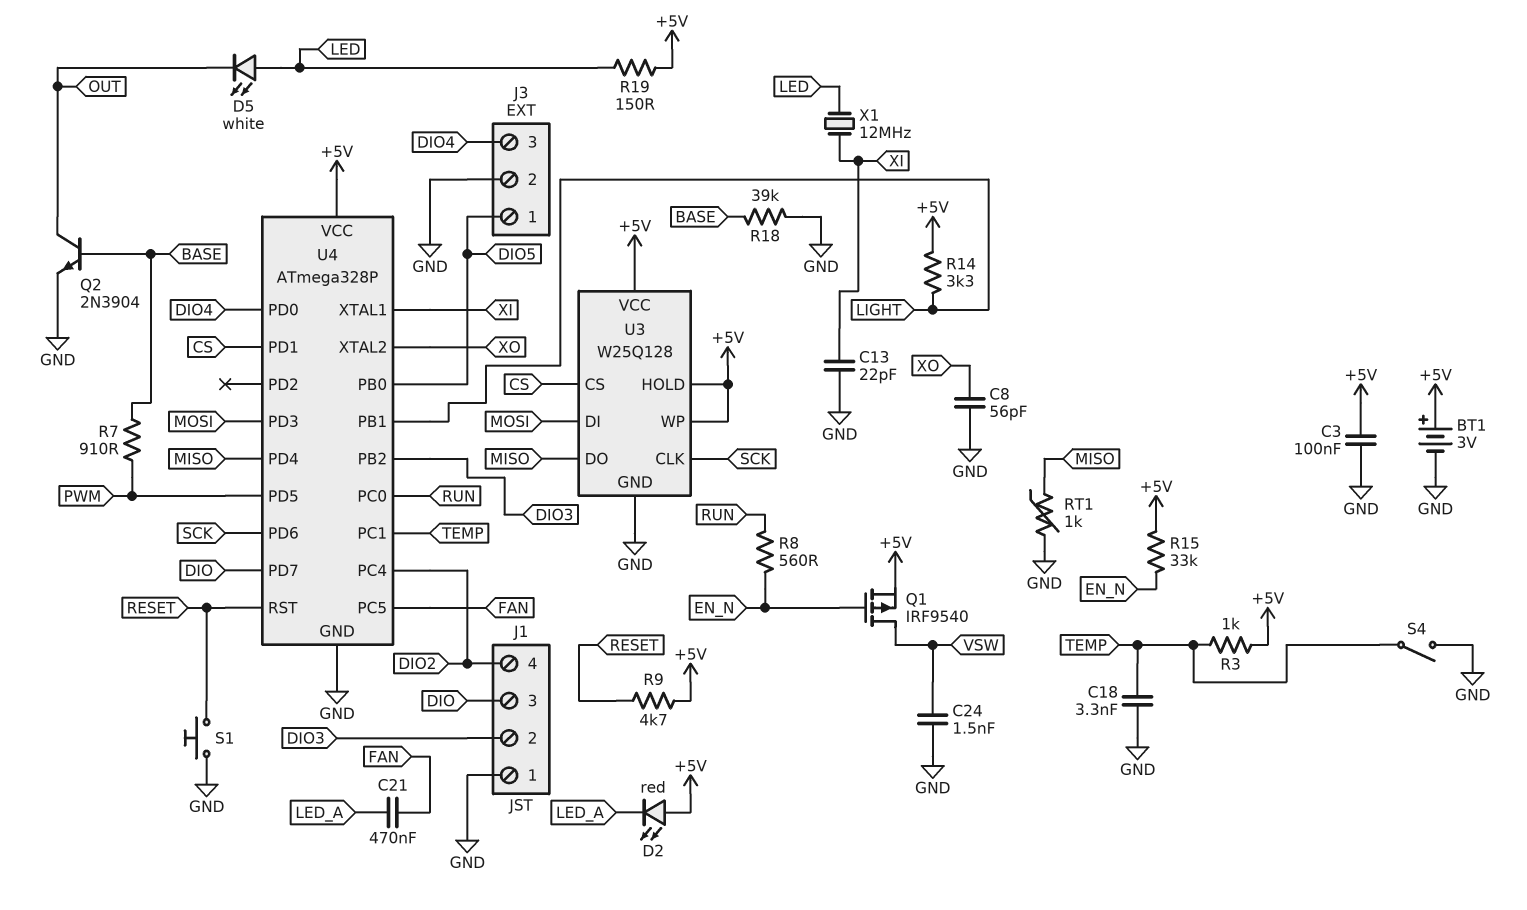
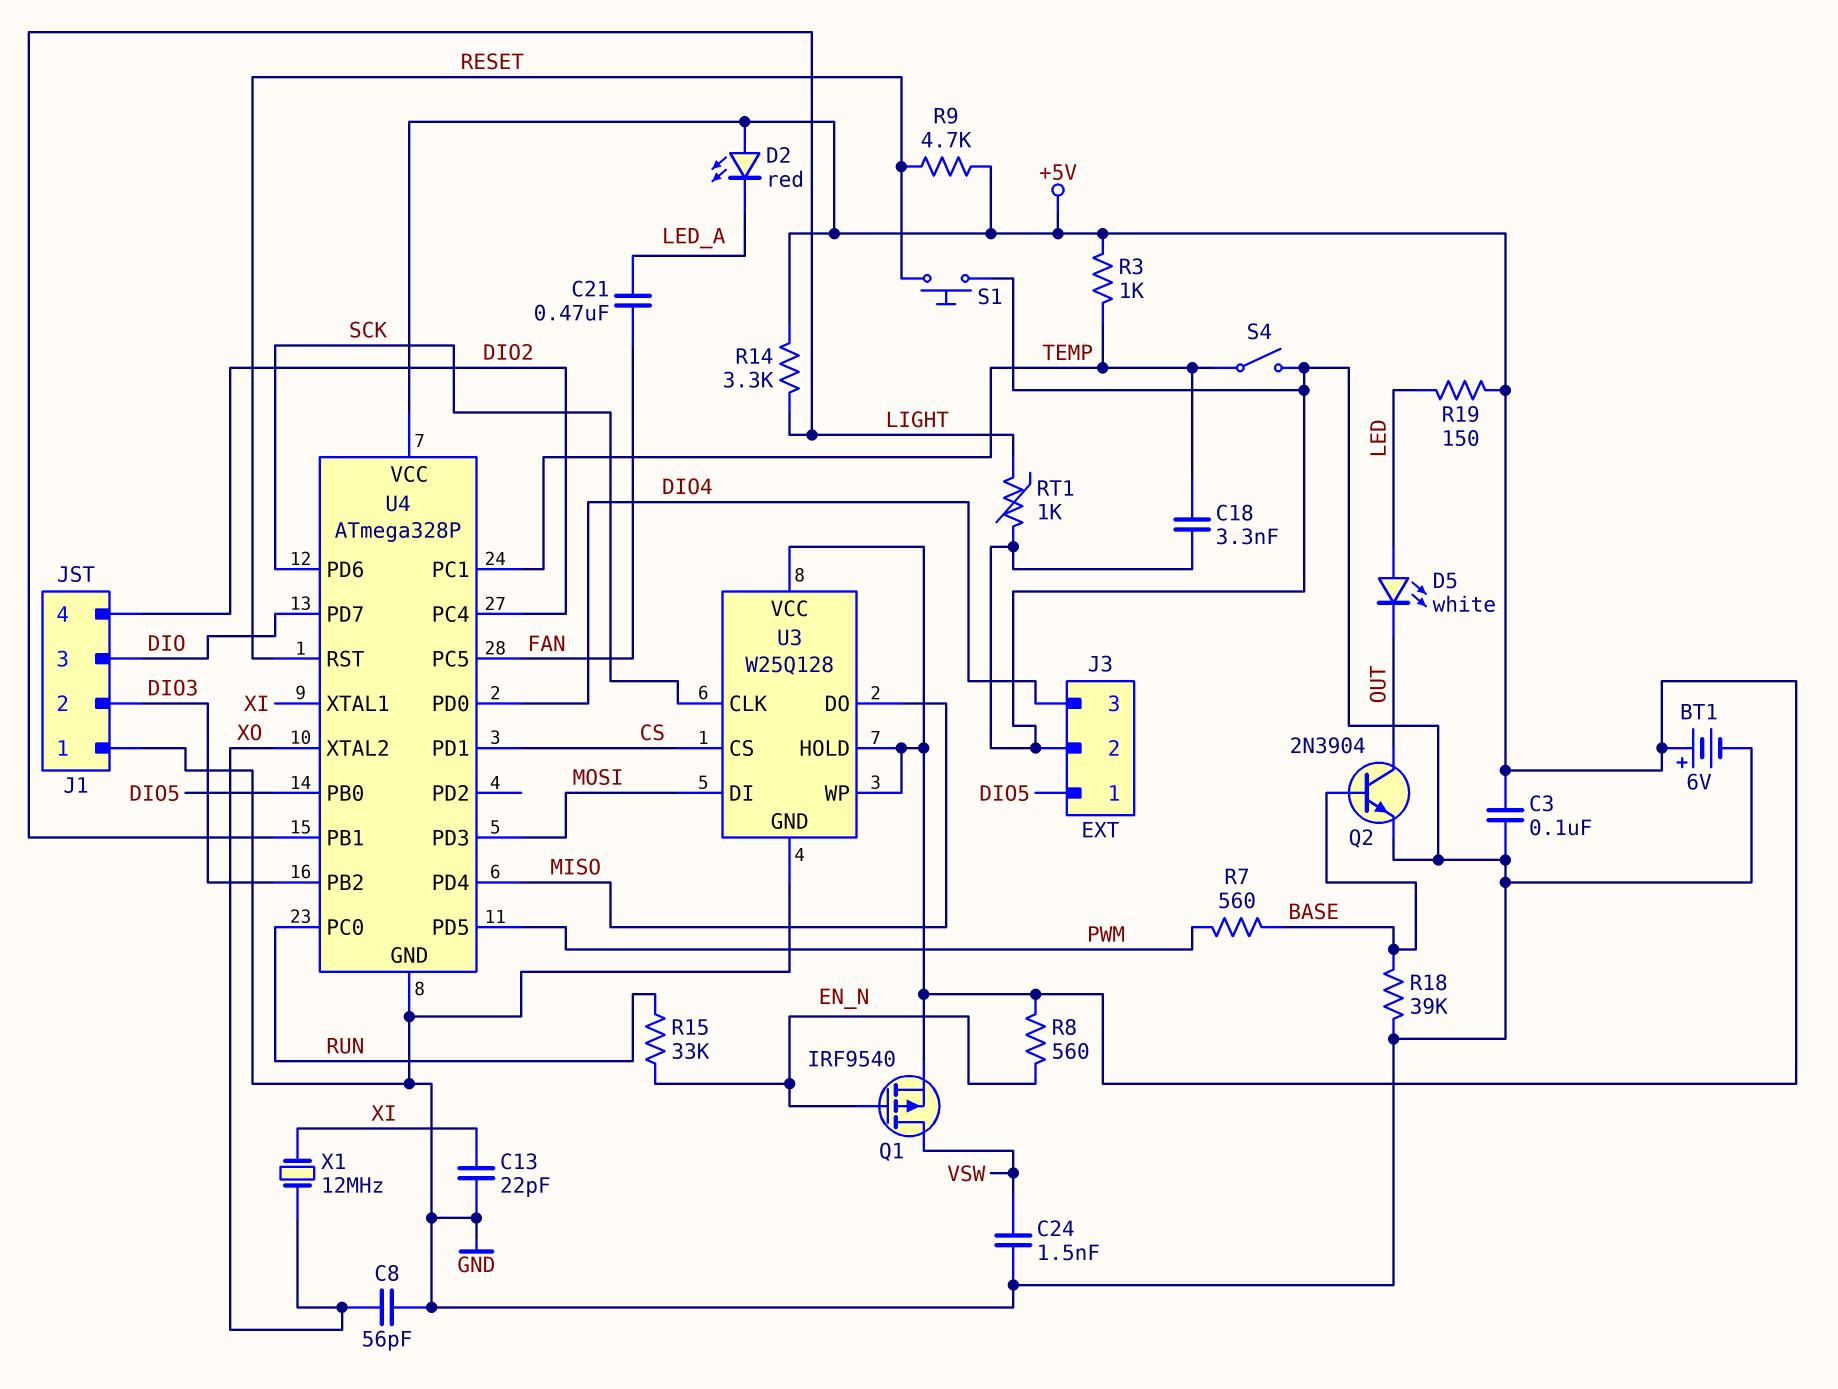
BT1: 3V (plus +5V, minus GND) -> 6V (plus +5V, minus GND)
R7: 910 (BASE, PWM) -> 560 (BASE, PWM)
R8: 560 (EN_N, RUN) -> 560 (+5V, EN_N)
R15: 33k (+5V, EN_N) -> 33k (EN_N, RUN)
RT1: 1k (GND, MISO) -> 1k (GND, LIGHT)
X1: 12MHz (LED, XI) -> 12MHz (XI, XO)

